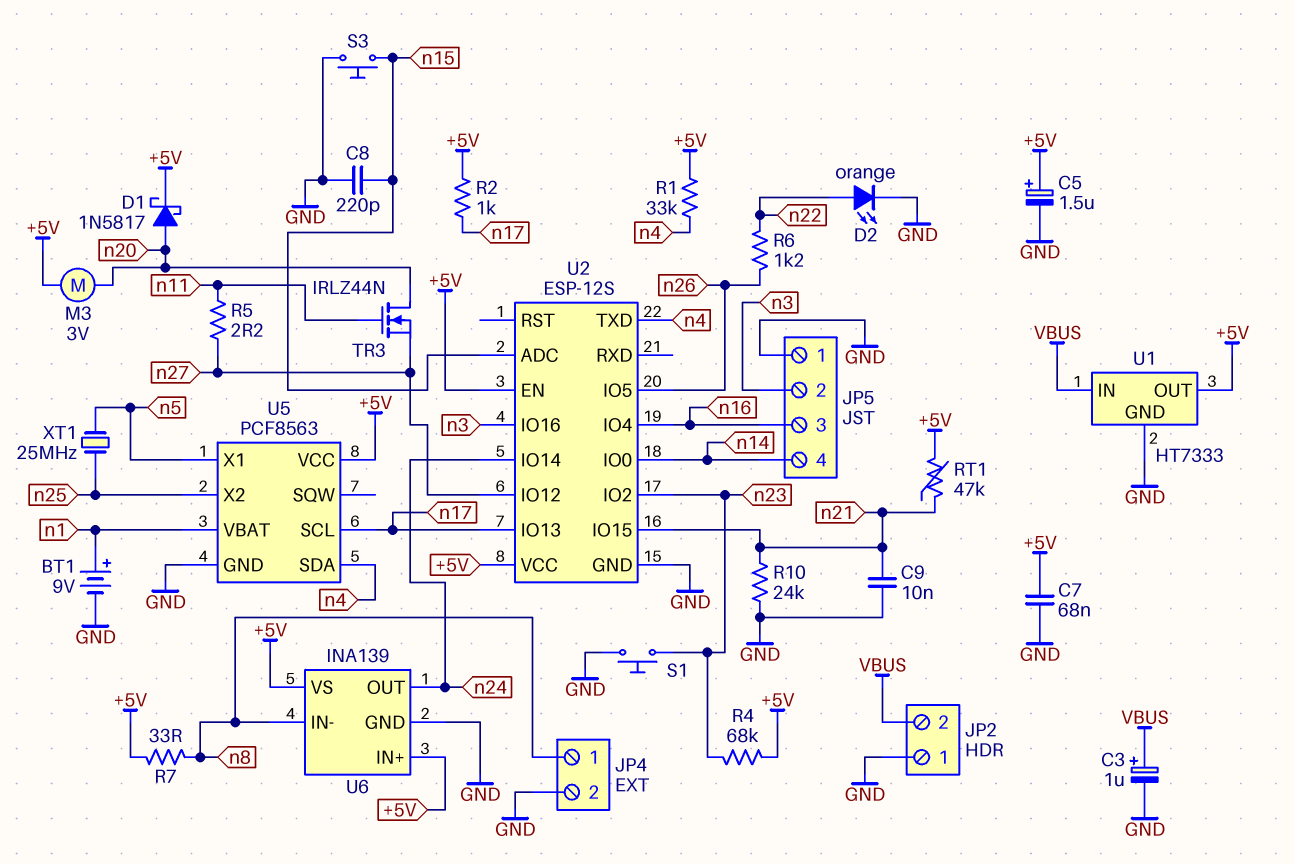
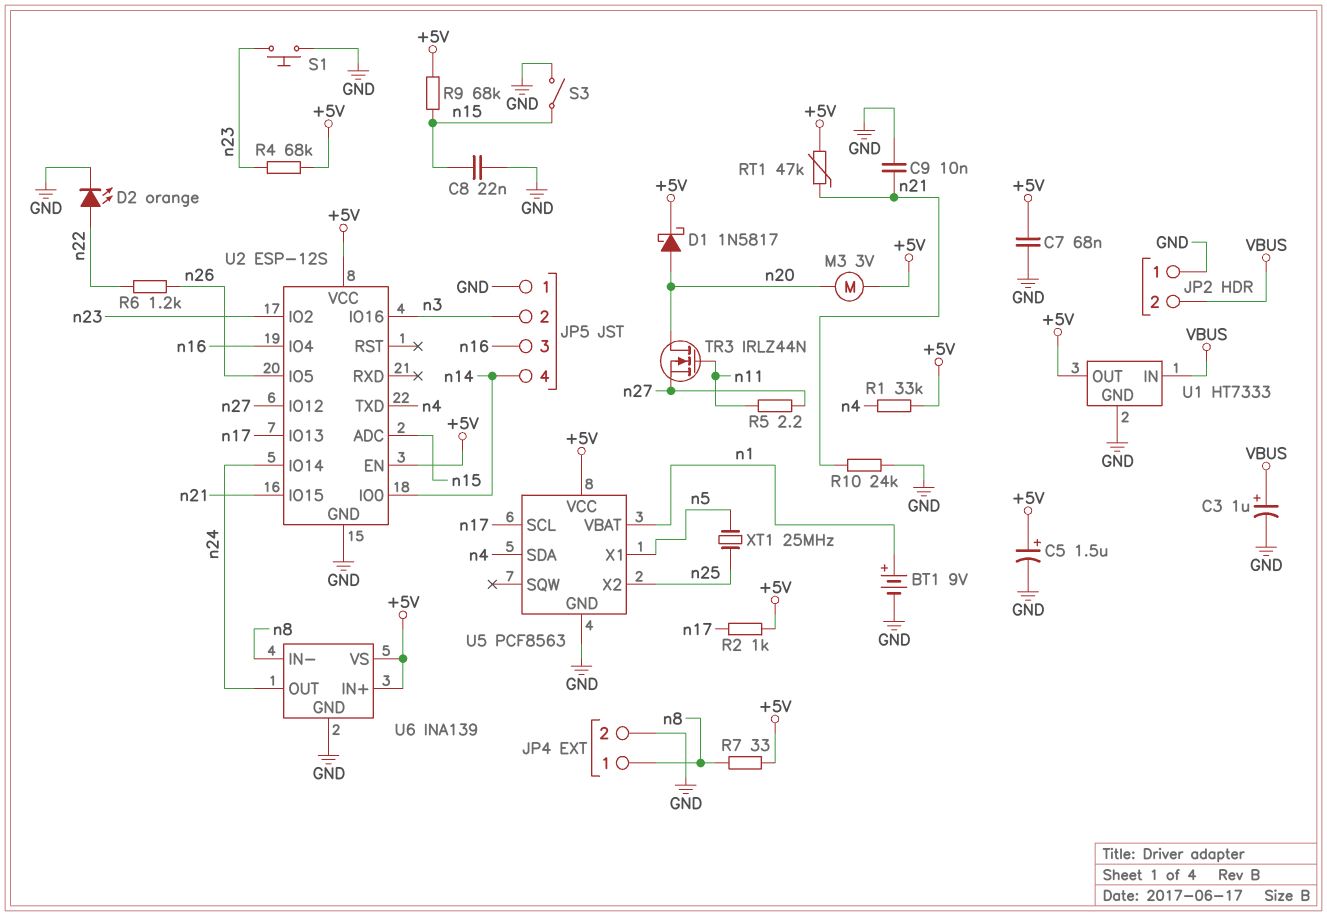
C8: 220pF (GND, n15) -> 22nF (GND, n15)
R9: none -> 68k (+5V, n15)
S3: button (GND, n15) -> switch (GND, n15)

